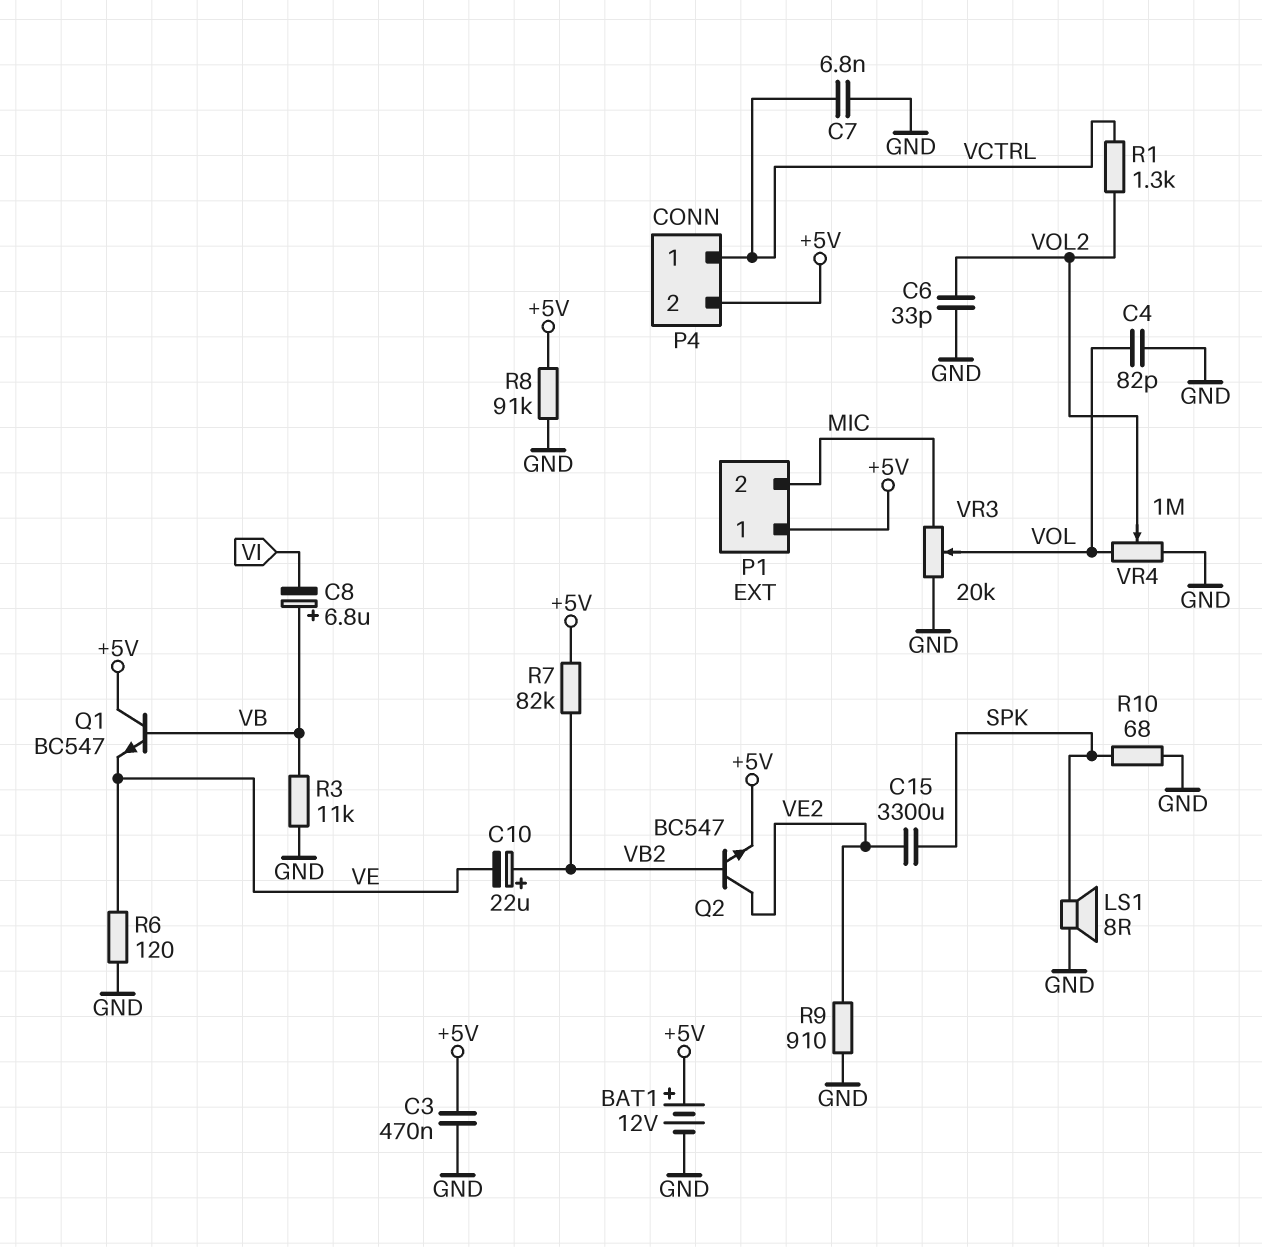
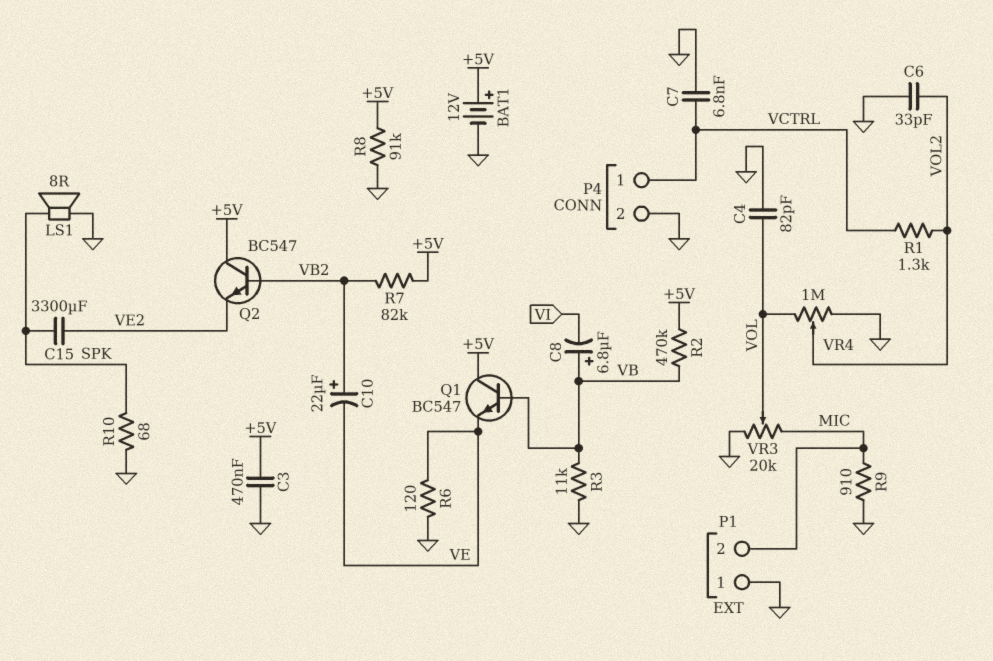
P1 pin 1: +5V -> GND
P4 pin 2: +5V -> GND
Q2: NPN BC547 (B VB2, C VE2, E +5V) -> NPN BC547 (B VB2, C +5V, E VE2)
R2: none -> 470k (+5V, VB)
R9: 910 (GND, VE2) -> 910 (GND, MIC)

